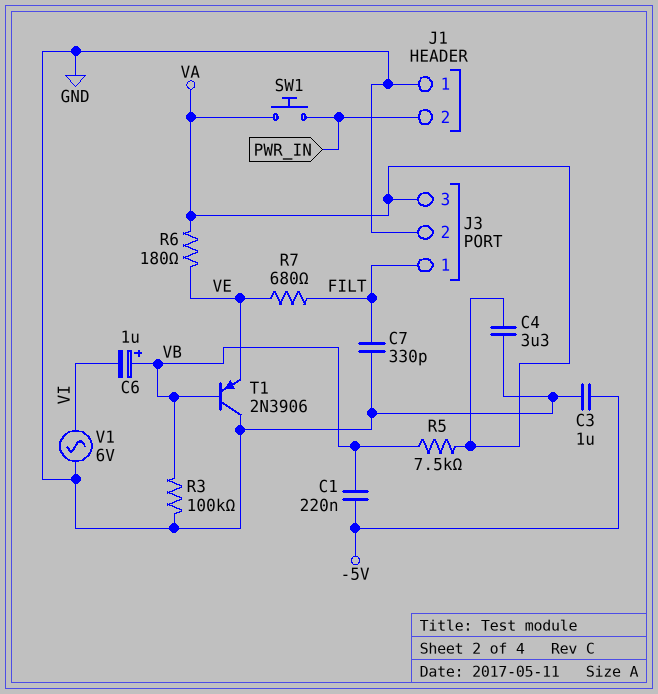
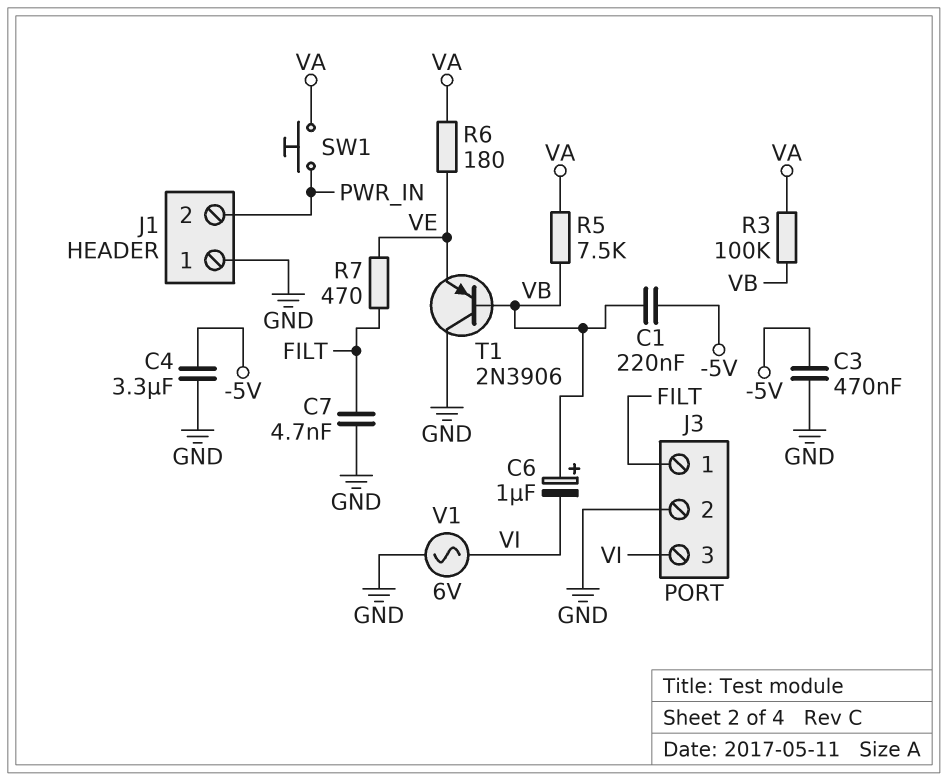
C3: 1uF (-5V, GND) -> 470nF (-5V, GND)
C4: 3.3uF (GND, VA) -> 3.3uF (-5V, GND)
C7: 330pF (FILT, GND) -> 4.7nF (FILT, GND)
J3 pin 3: VA -> VI
R3: 100k (GND, VB) -> 100k (VA, VB)
R7: 680 (FILT, VE) -> 470 (FILT, VE)

